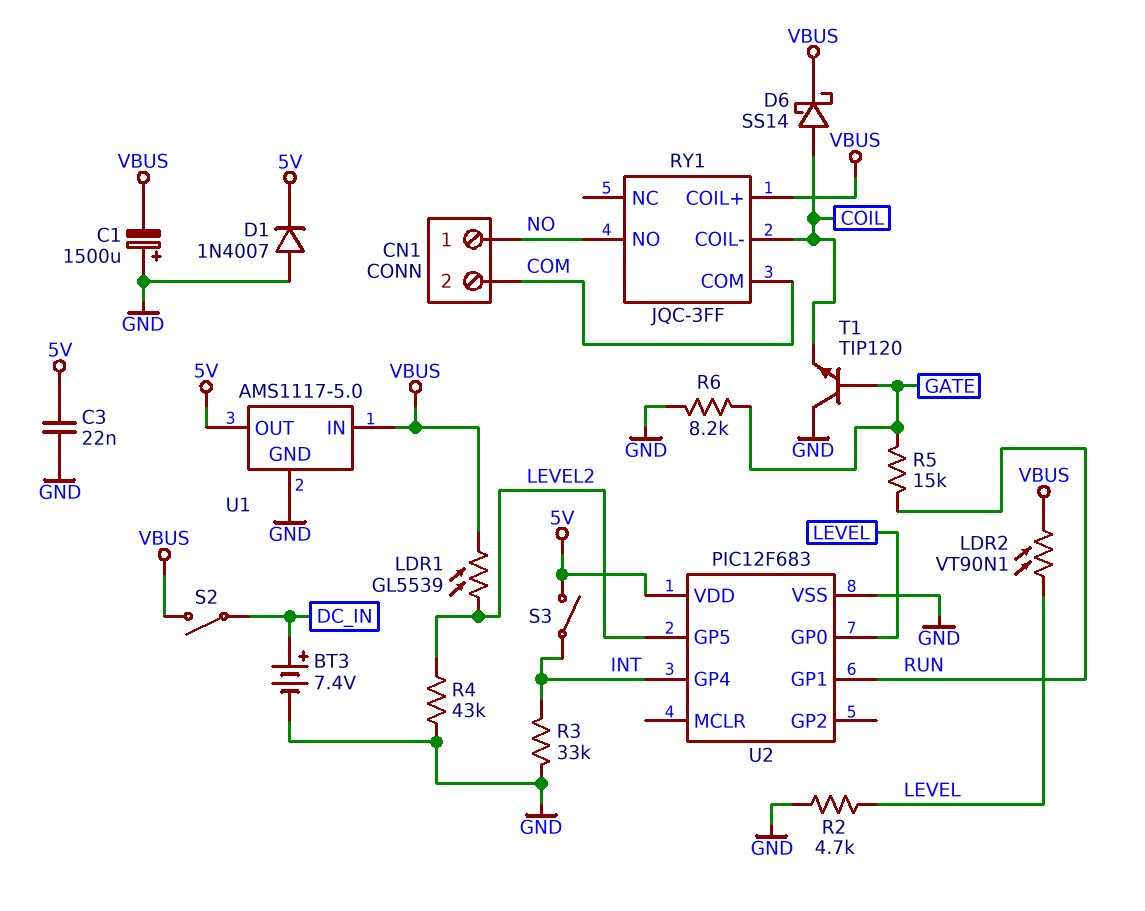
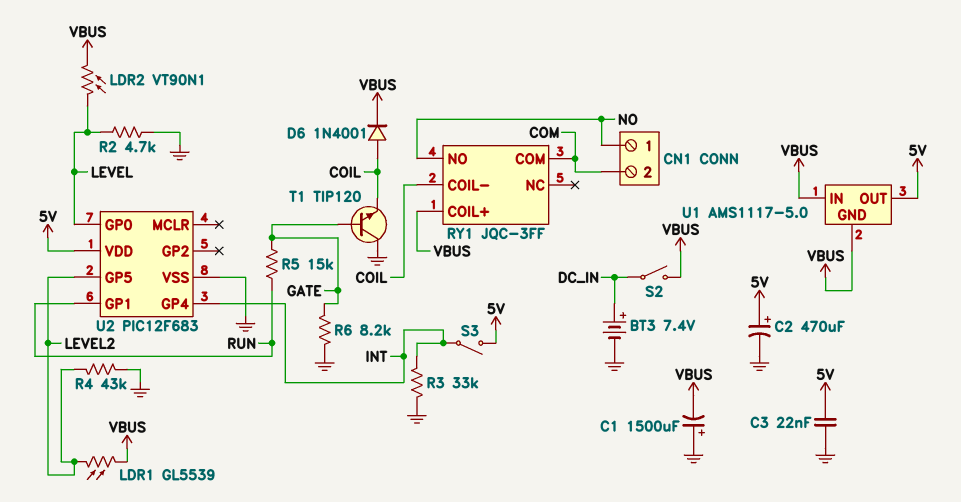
C2: none -> 470uF (plus 5V, minus GND)
D1: diode 1N4007 (A GND, K 5V) -> none
D6: schottky SS14 (A COIL, K VBUS) -> diode 1N4001 (A COIL, K VBUS)
U1 pin GND: GND -> VBUS

